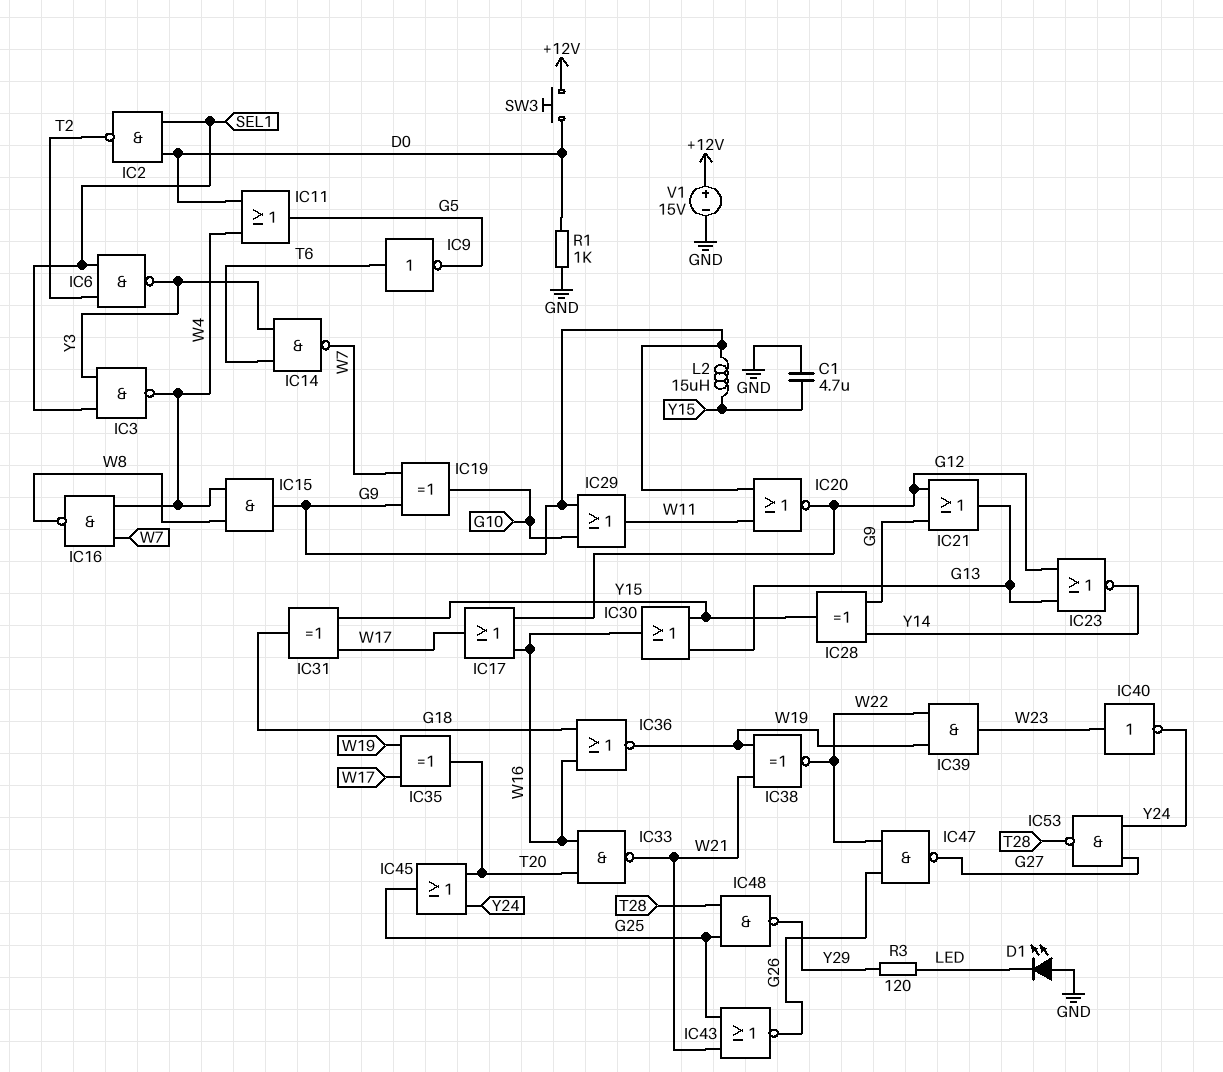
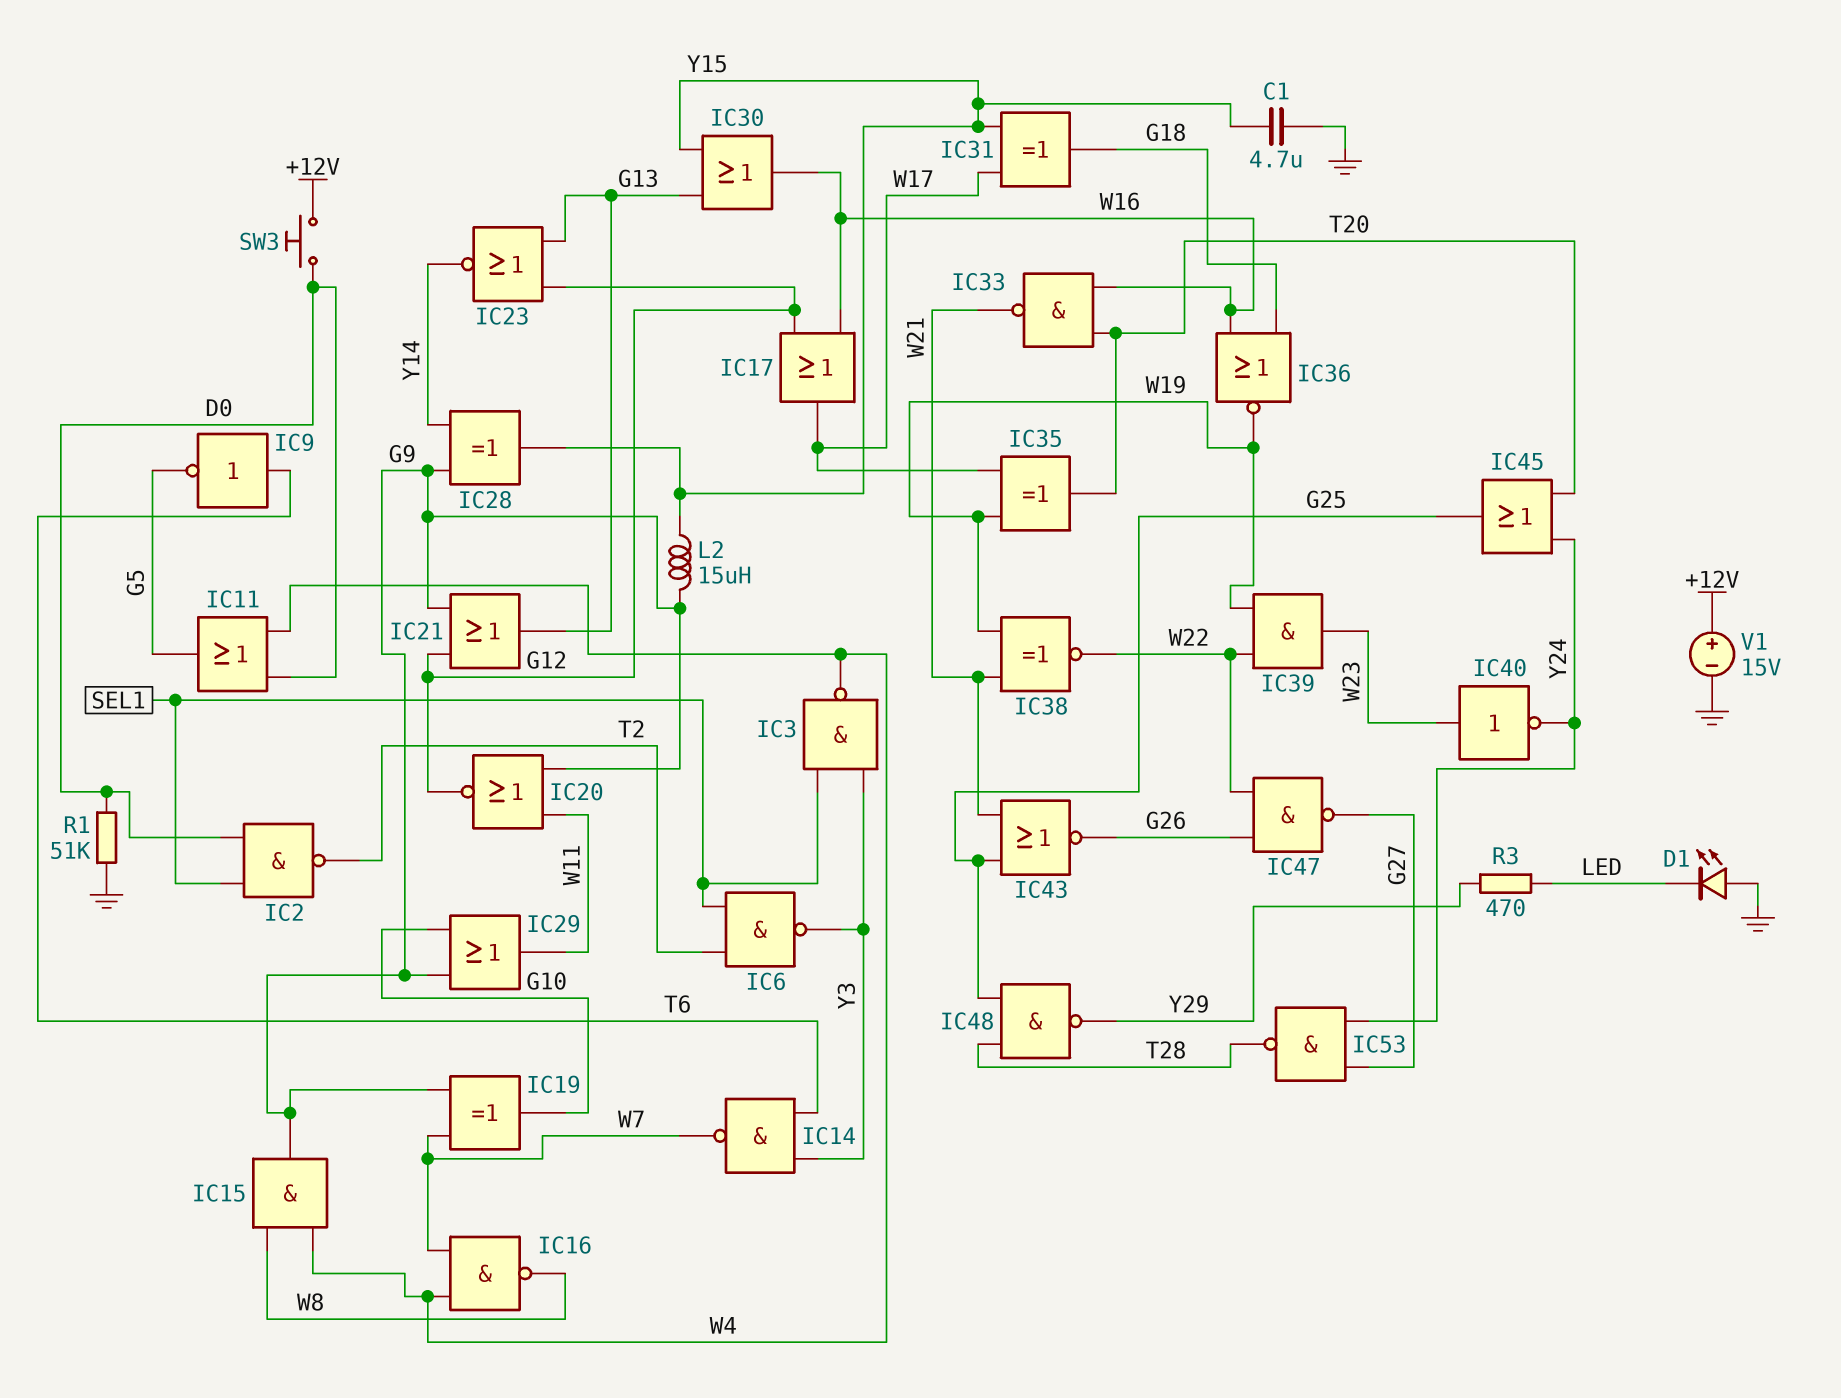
R1: 1k (D0, GND) -> 51k (D0, GND)
R3: 120 (LED, Y29) -> 470 (LED, Y29)

